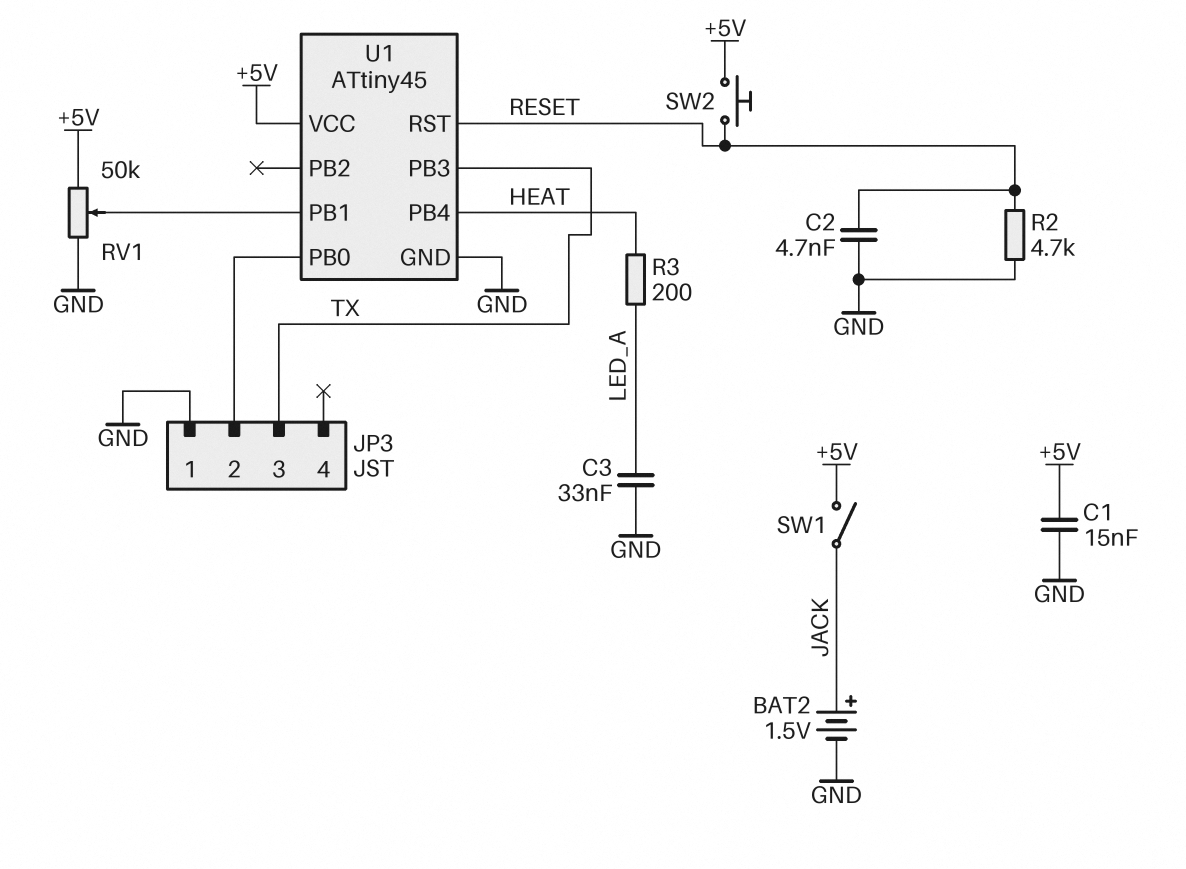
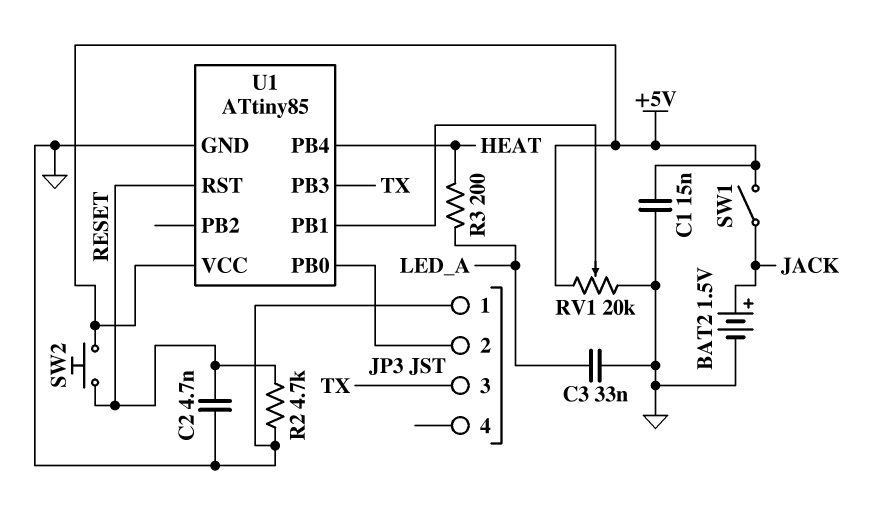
RV1: 50k (+5V, GND, wiper U1/PB1) -> 20k (+5V, GND, wiper U1/PB1)
U1: ATtiny45 -> ATtiny85

